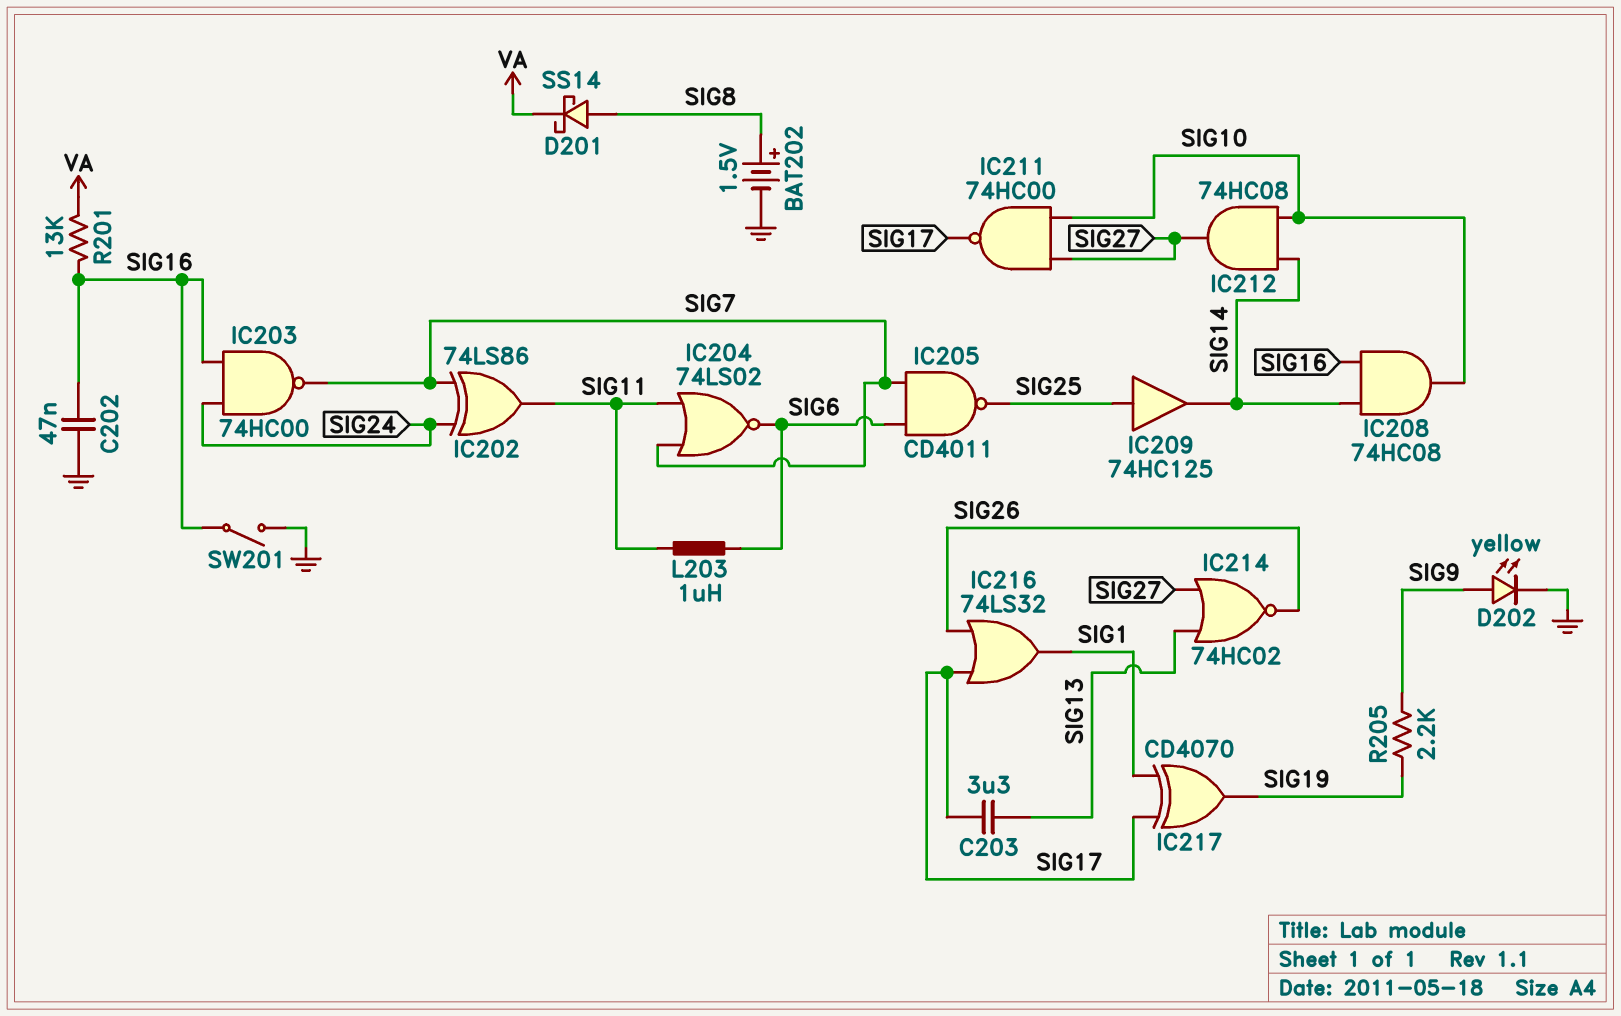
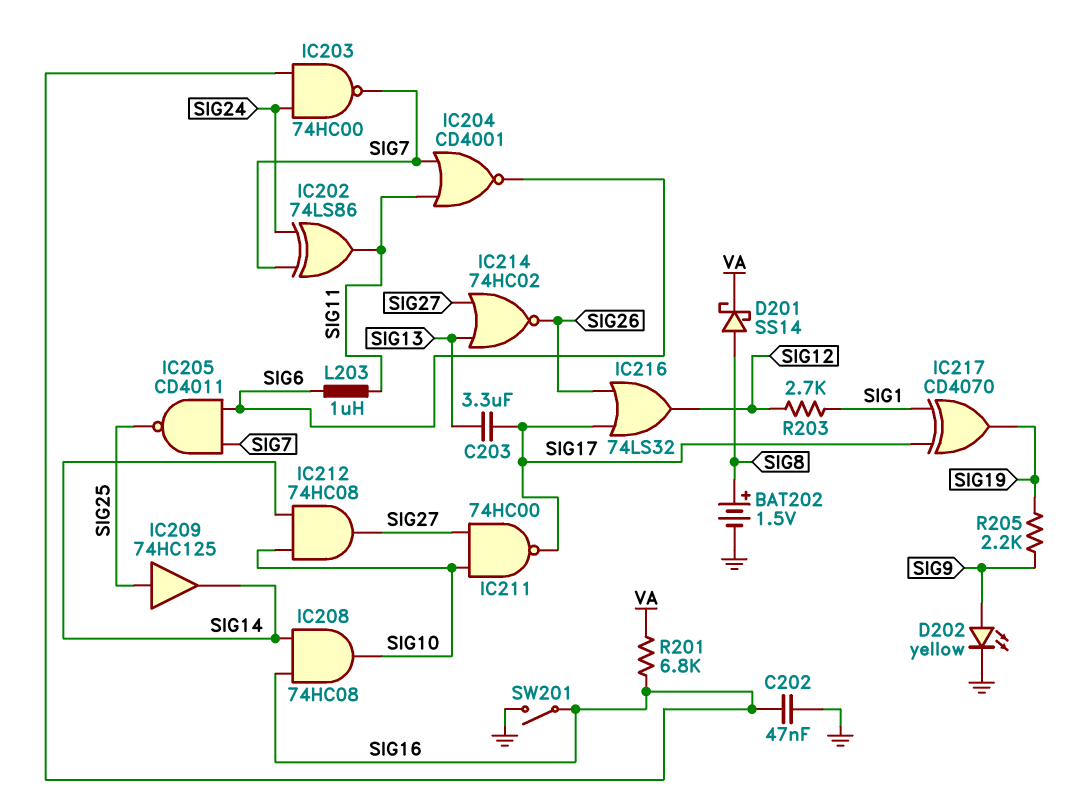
IC204: NOR 74LS02 (in SIG7, in SIG11, out SIG6) -> NOR CD4001 (in SIG7, in SIG11, out SIG6)
IC216: OR 74LS32 (in SIG17, in SIG26, out SIG1) -> OR 74LS32 (in SIG17, in SIG26, out SIG12)
R201: 13k (SIG16, VA) -> 6.8k (SIG16, VA)
R203: none -> 2.7k (SIG1, SIG12)

